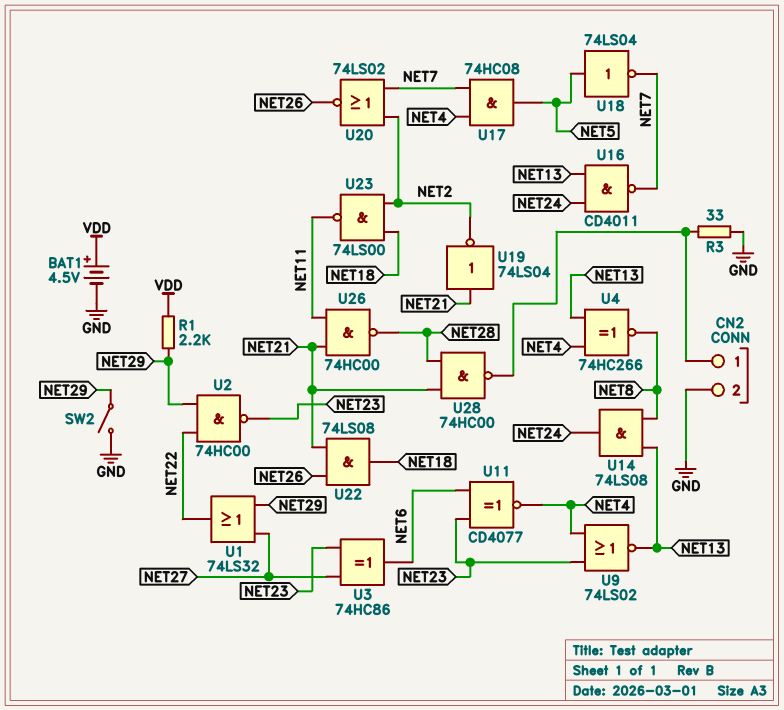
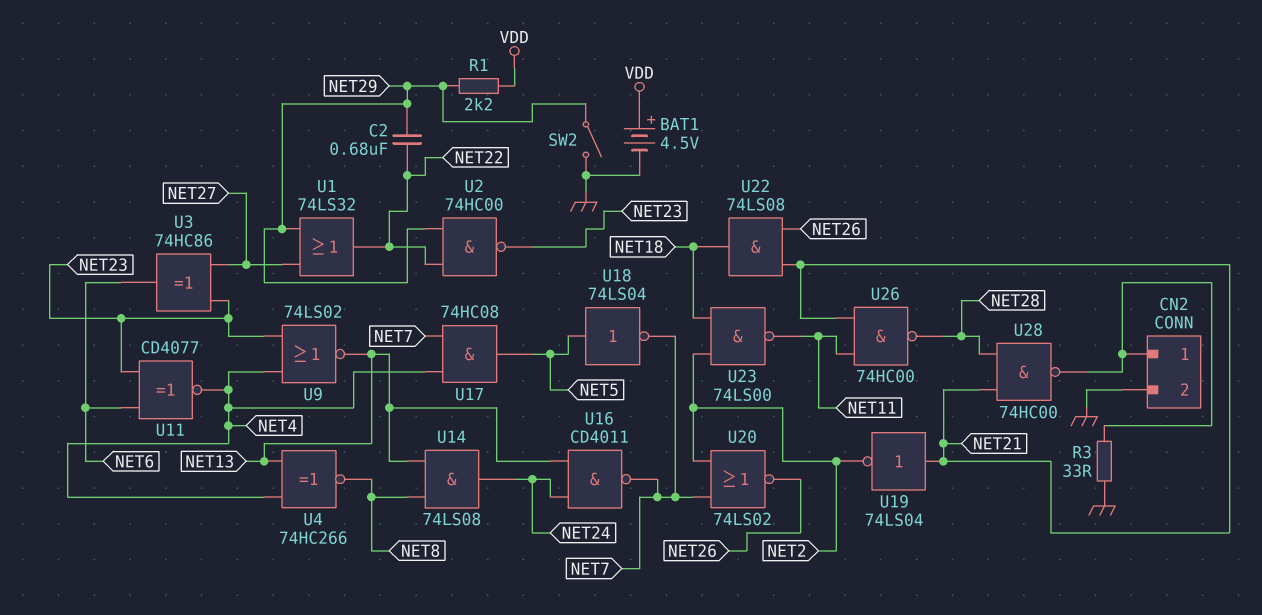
C2: none -> 680nF (NET22, NET29)

